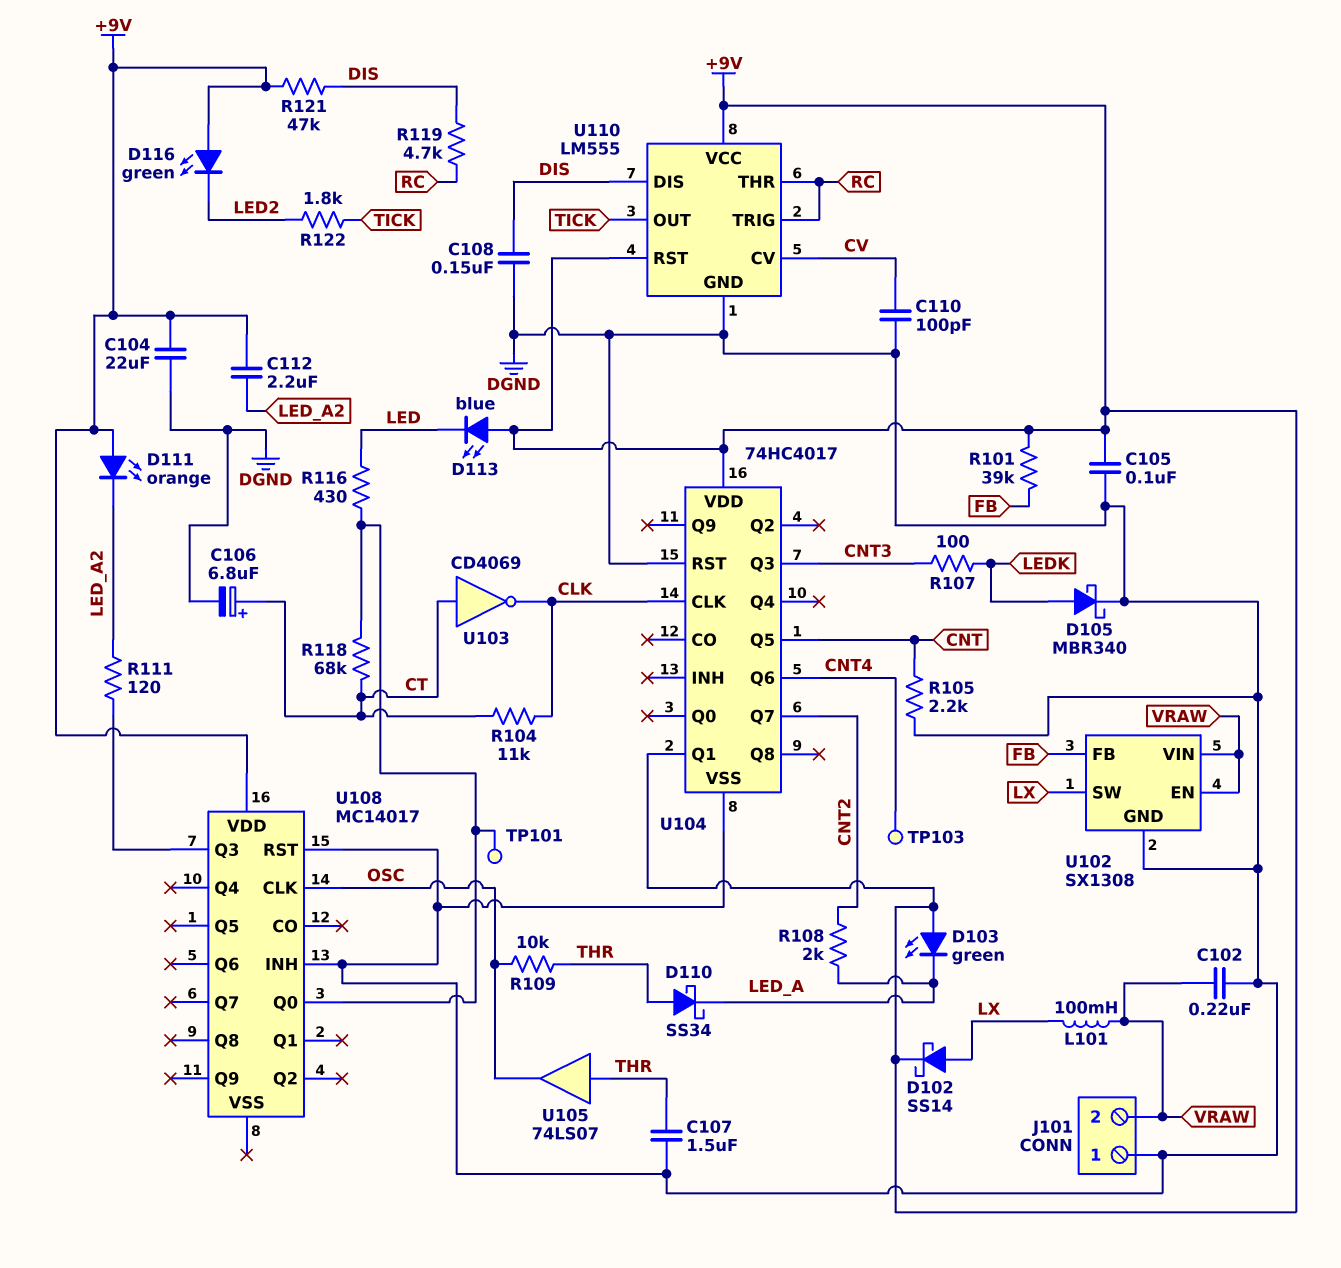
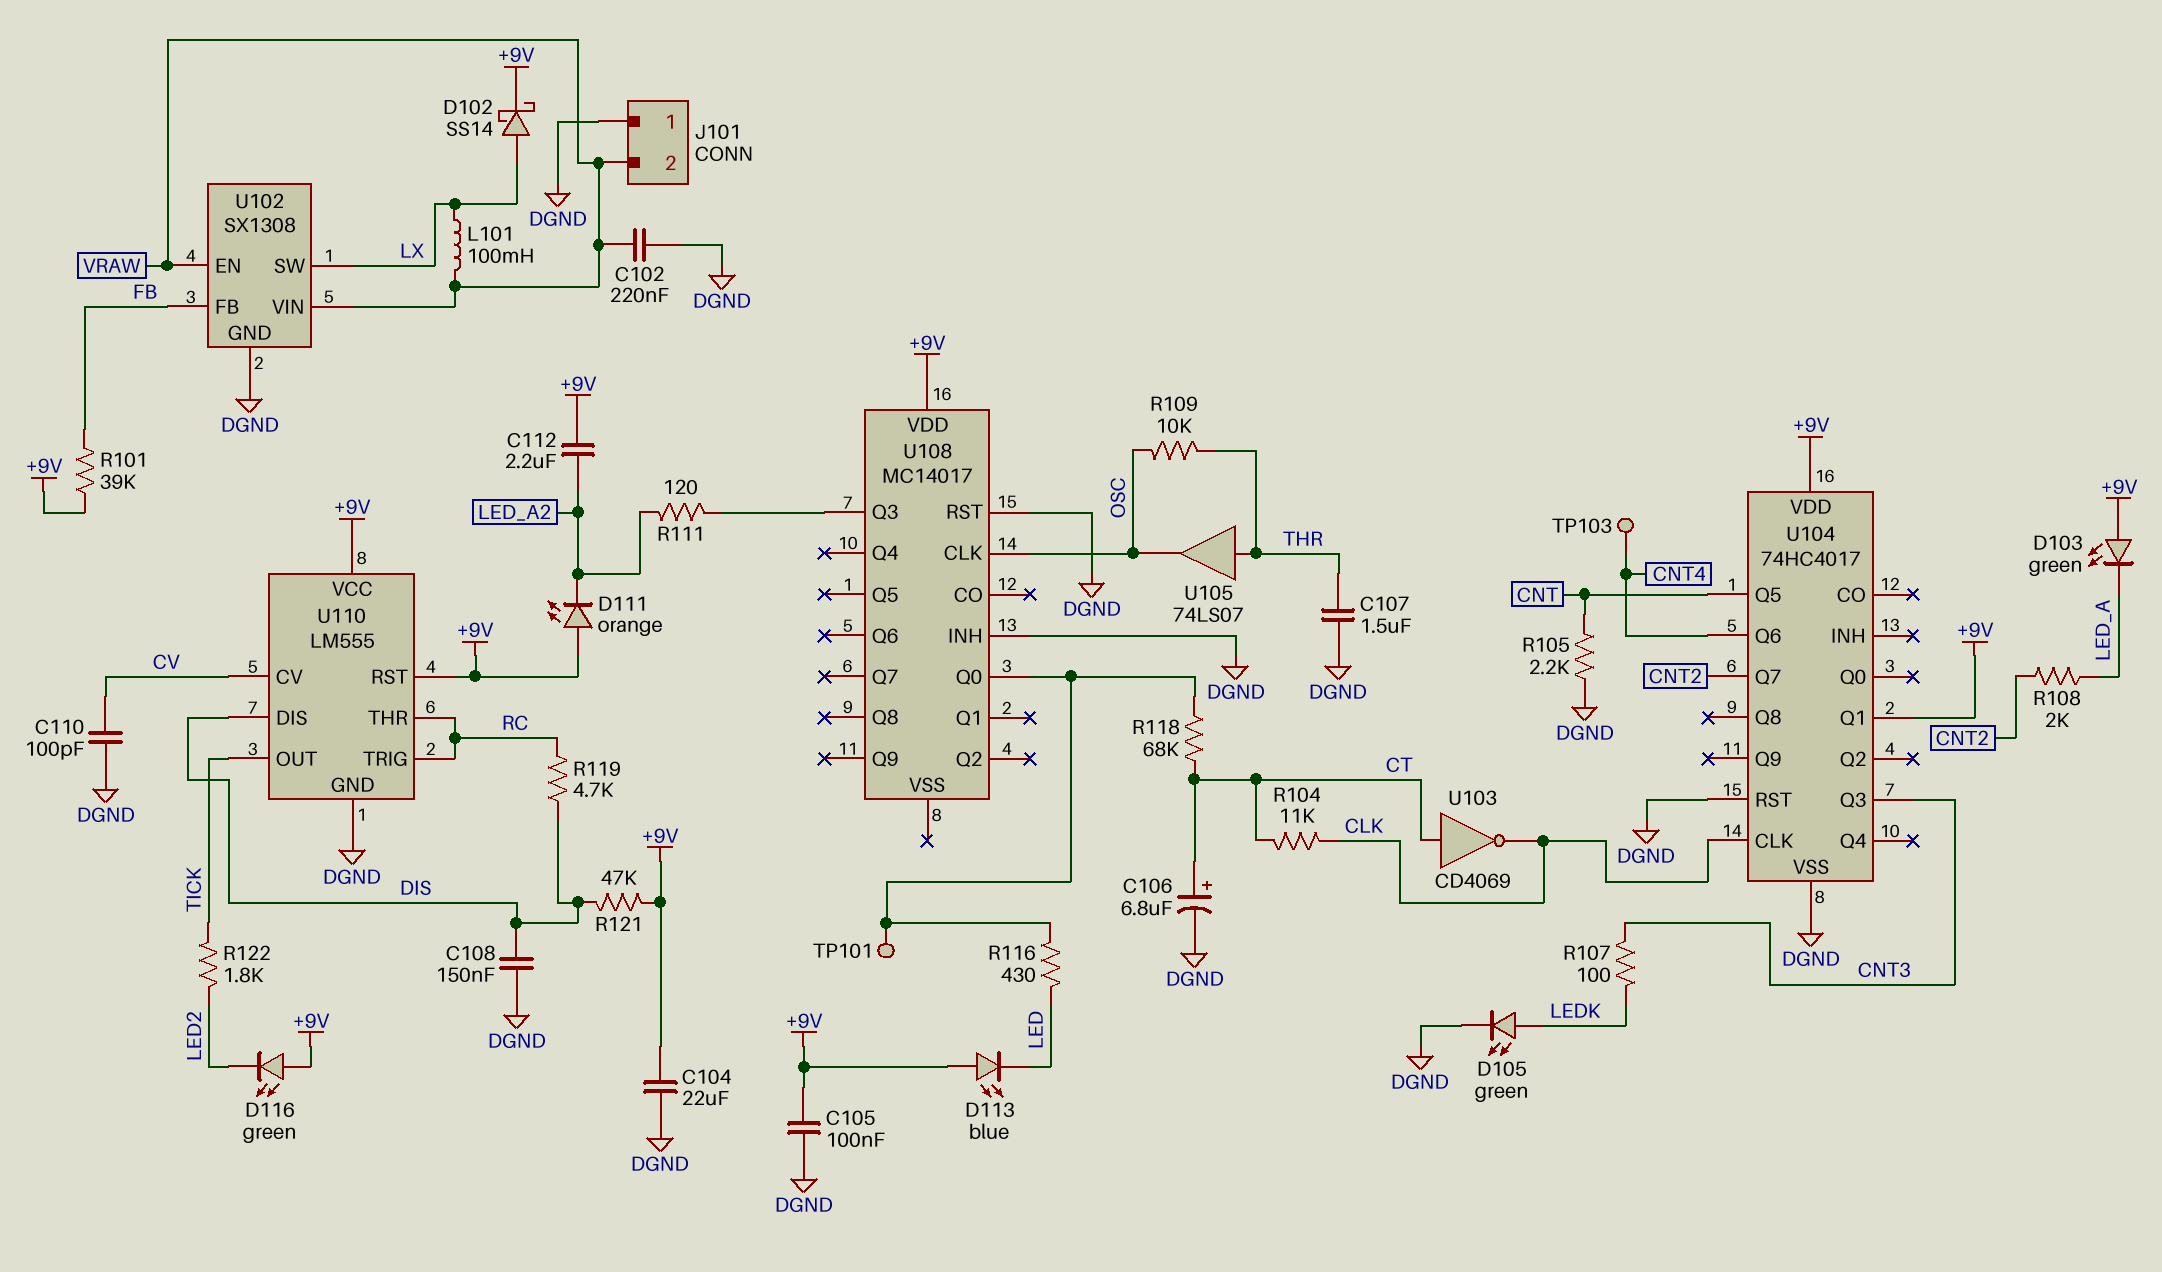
D105: schottky MBR340 (A LEDK, K DGND) -> LED green (A LEDK, K DGND)
D110: schottky SS34 (A THR, K LED_A) -> none

